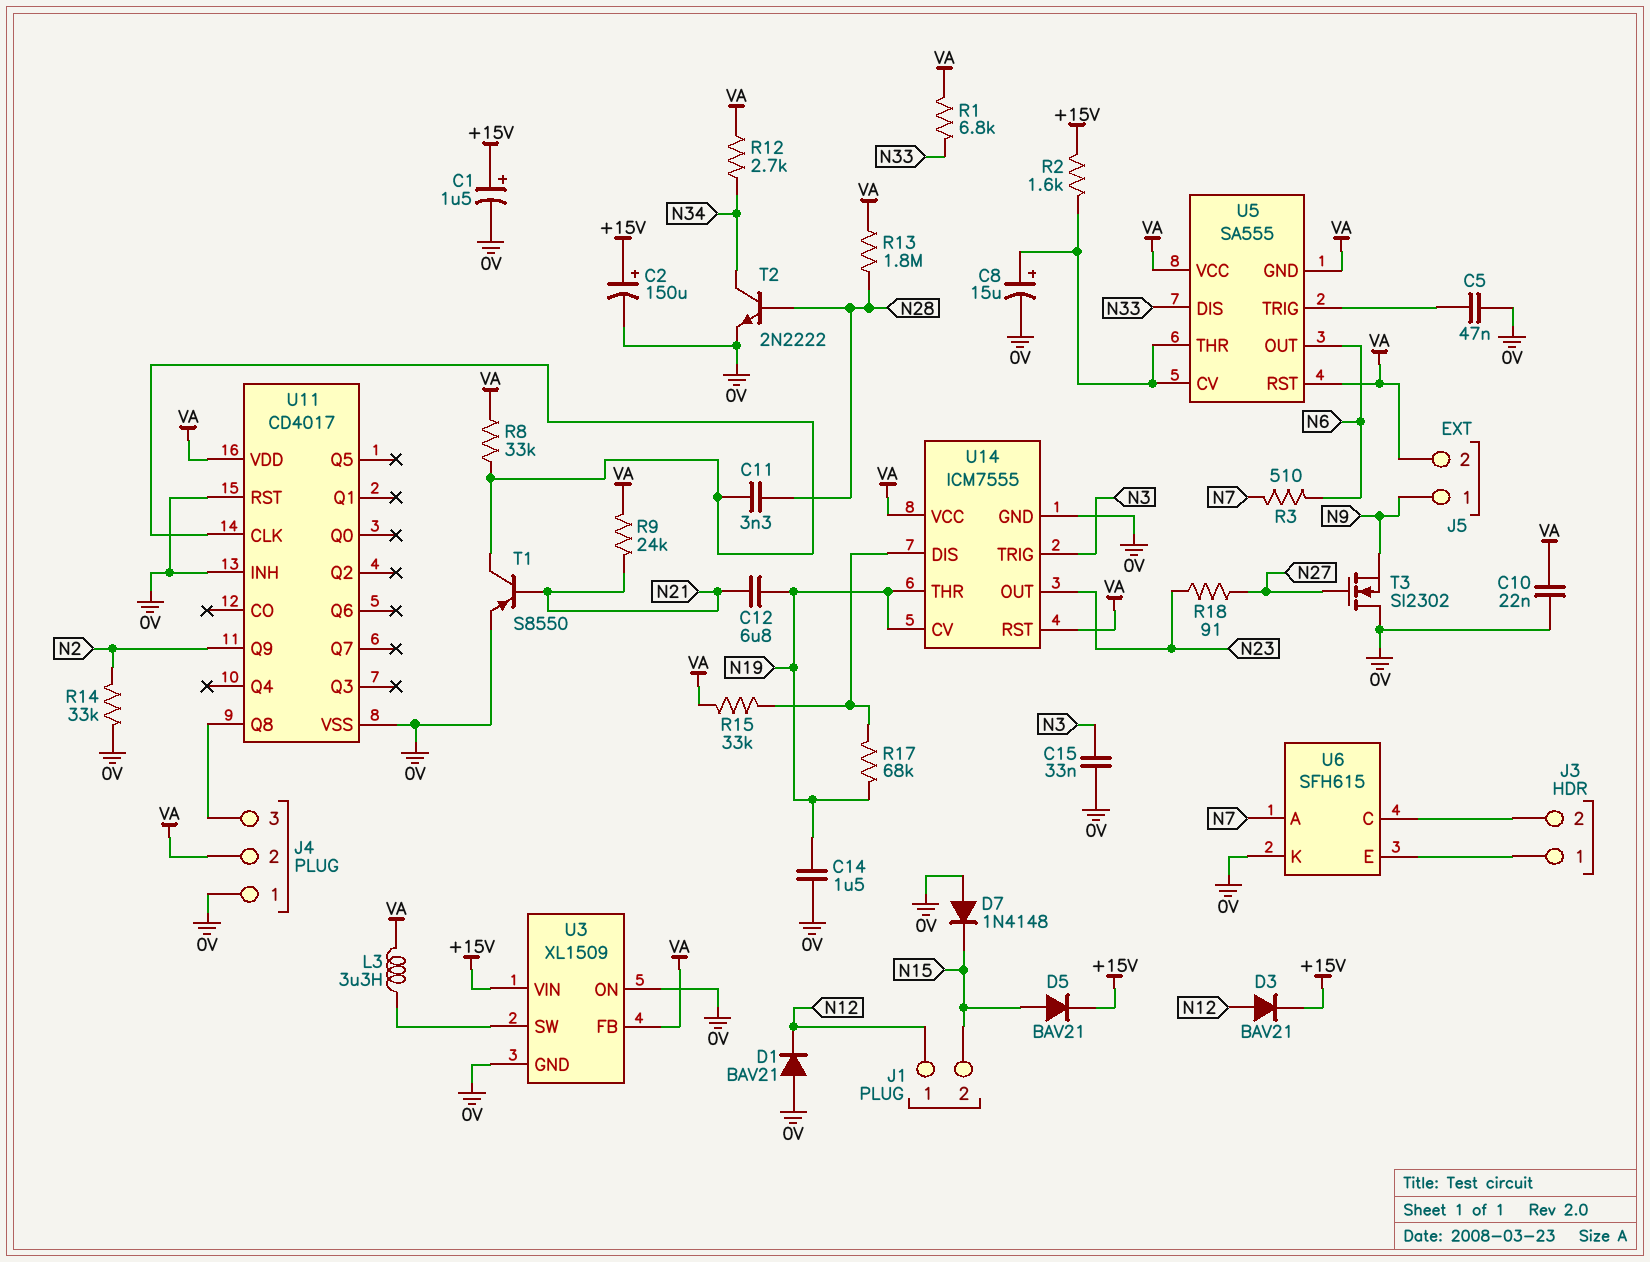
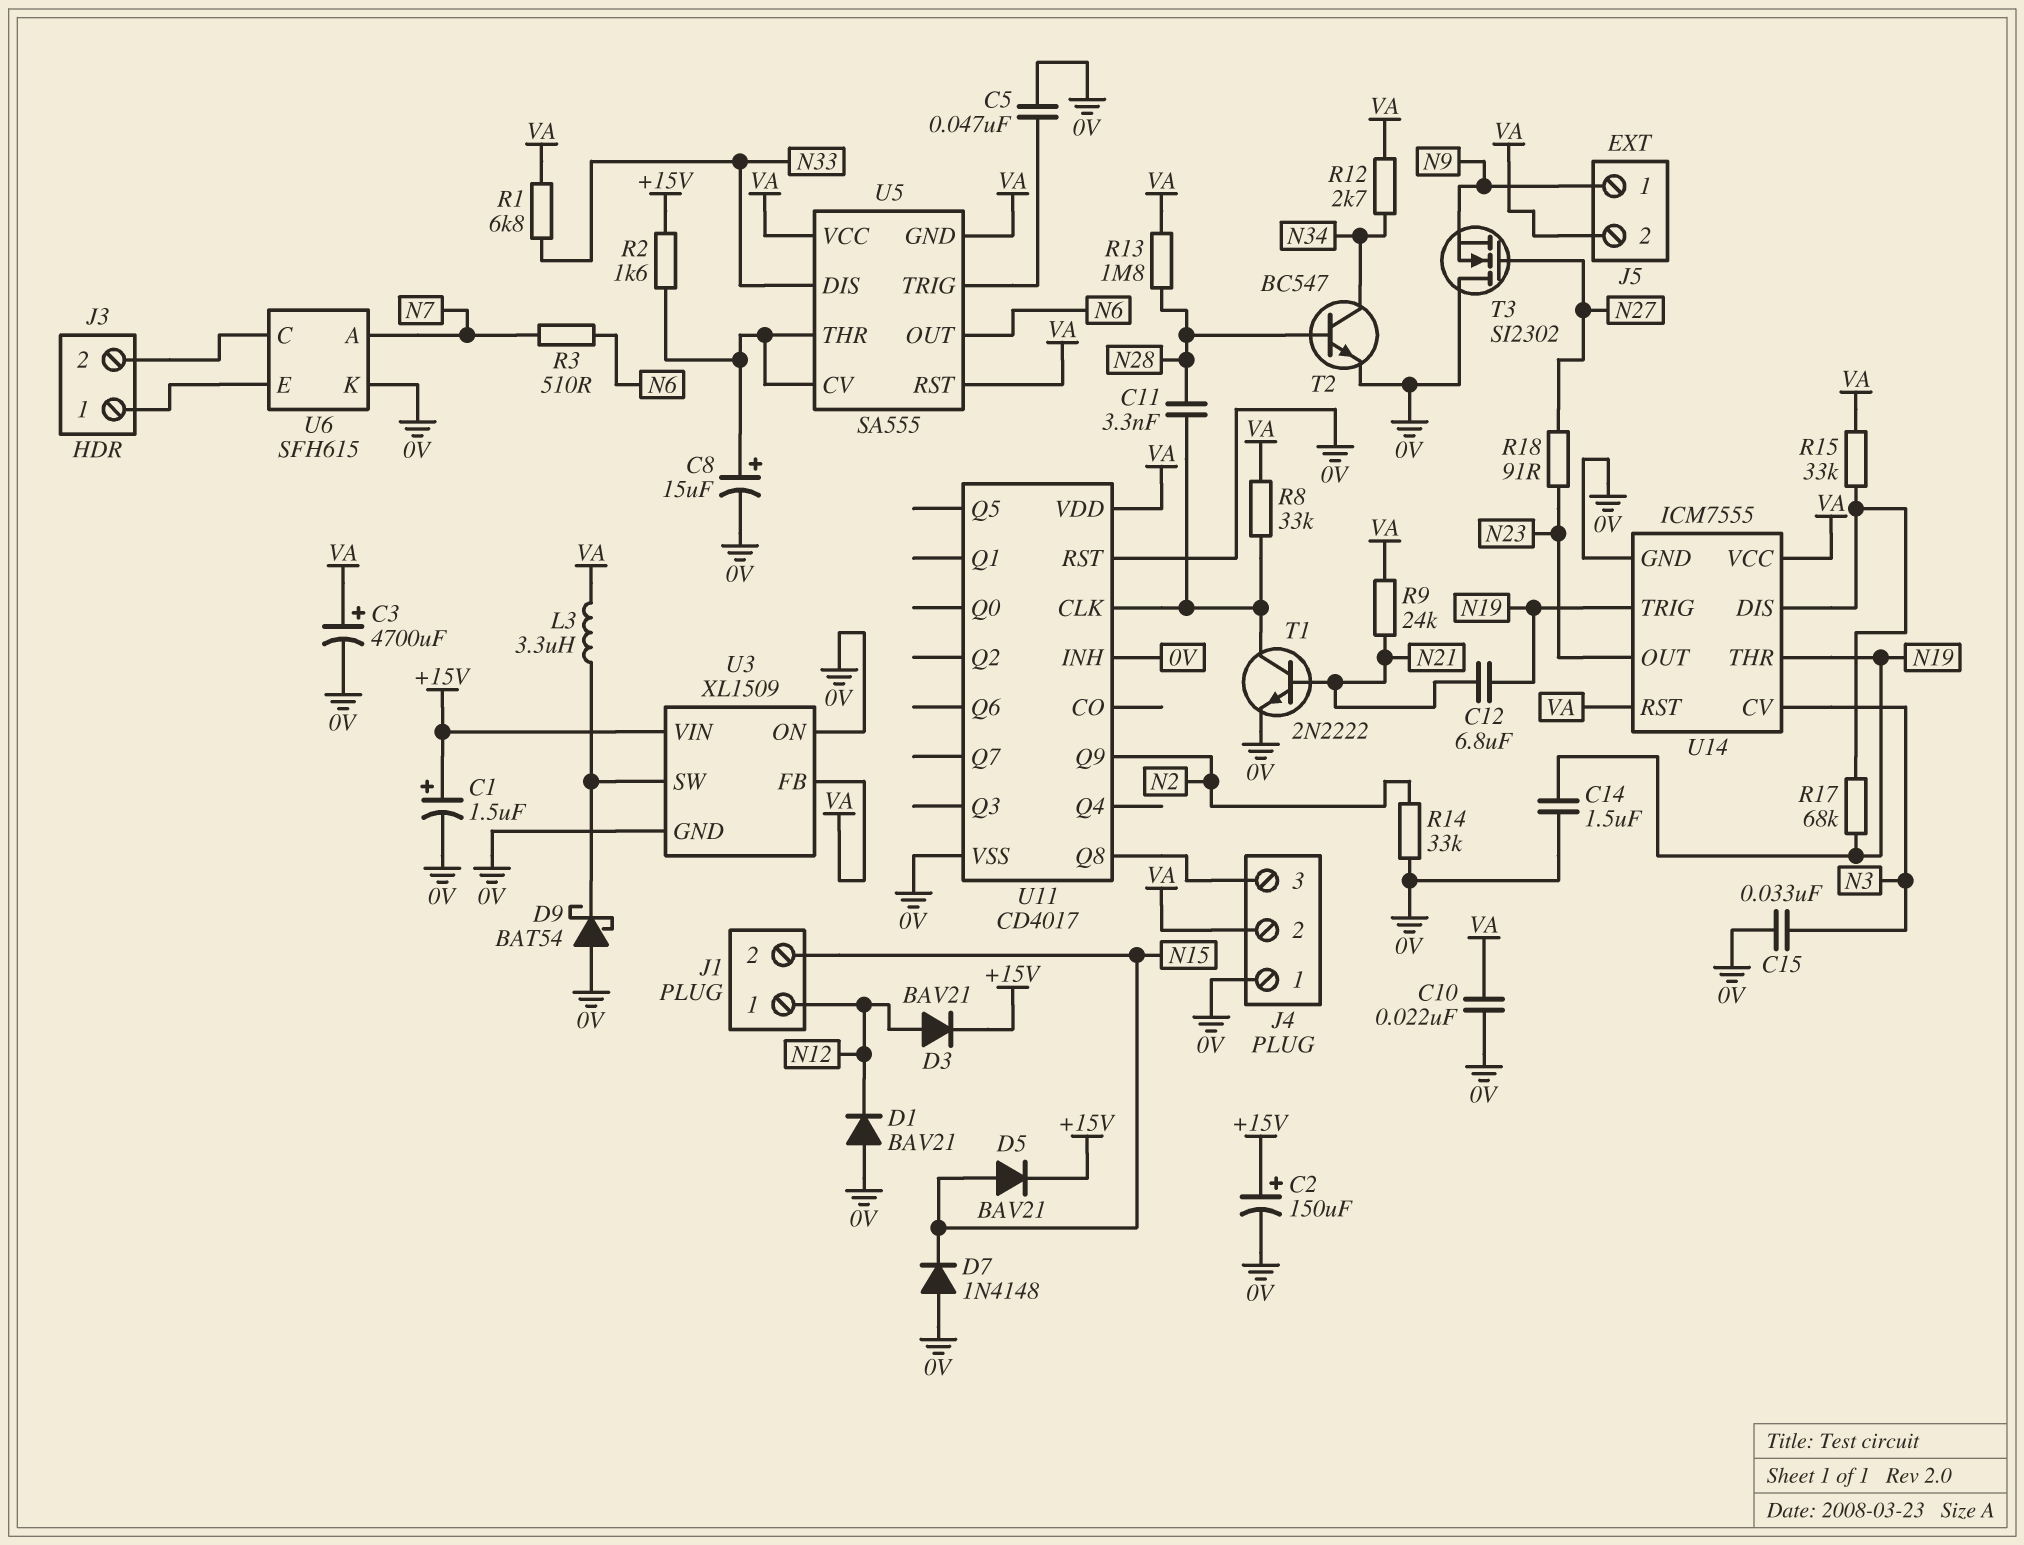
C3: none -> 4700uF (plus VA, minus 0V)
D9: none -> schottky BAT54 (A 0V, K U3/SW)
T1: PNP S8550 (B N21, C U11/CLK, E 0V) -> NPN 2N2222 (B N21, C U11/CLK, E 0V)
T2: NPN 2N2222 (B N28, C N34, E 0V) -> NPN BC547 (B N28, C N34, E 0V)
U14 pin CV: N19 -> N3
U14 pin TRIG: N3 -> N19

